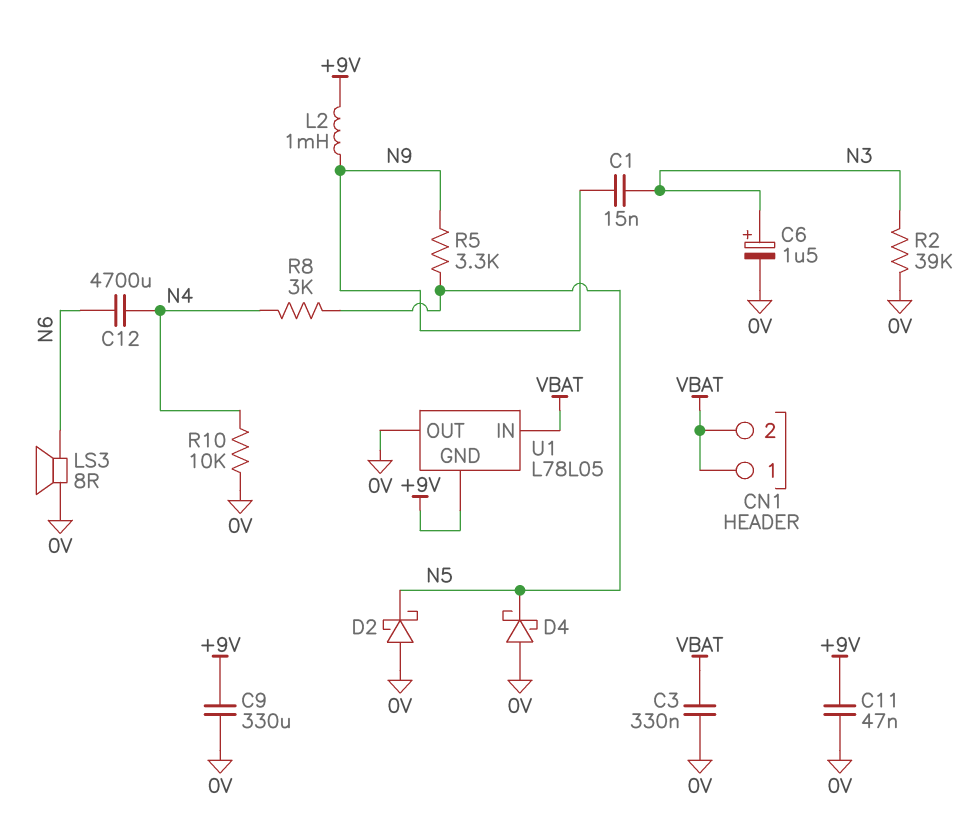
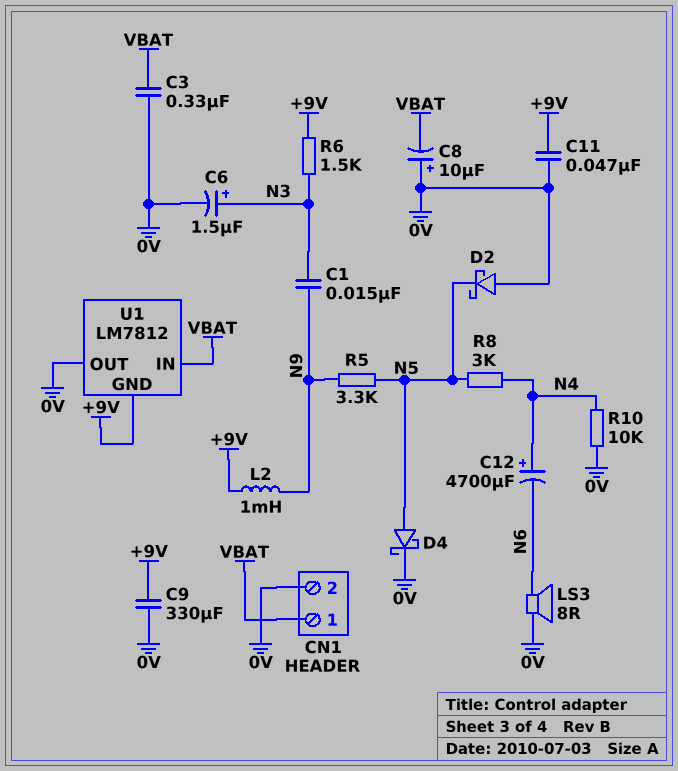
C8: none -> 10uF (plus 0V, minus VBAT)
C12: 4700uF (N4, N6) -> 4700uF (plus N4, minus N6)
CN1 pin 2: VBAT -> 0V
D4: schottky (A 0V, K N5) -> schottky (A N5, K 0V)
R2: 39k (0V, N3) -> none
R6: none -> 1.5k (+9V, N3)
U1: L78L05 -> LM7812

